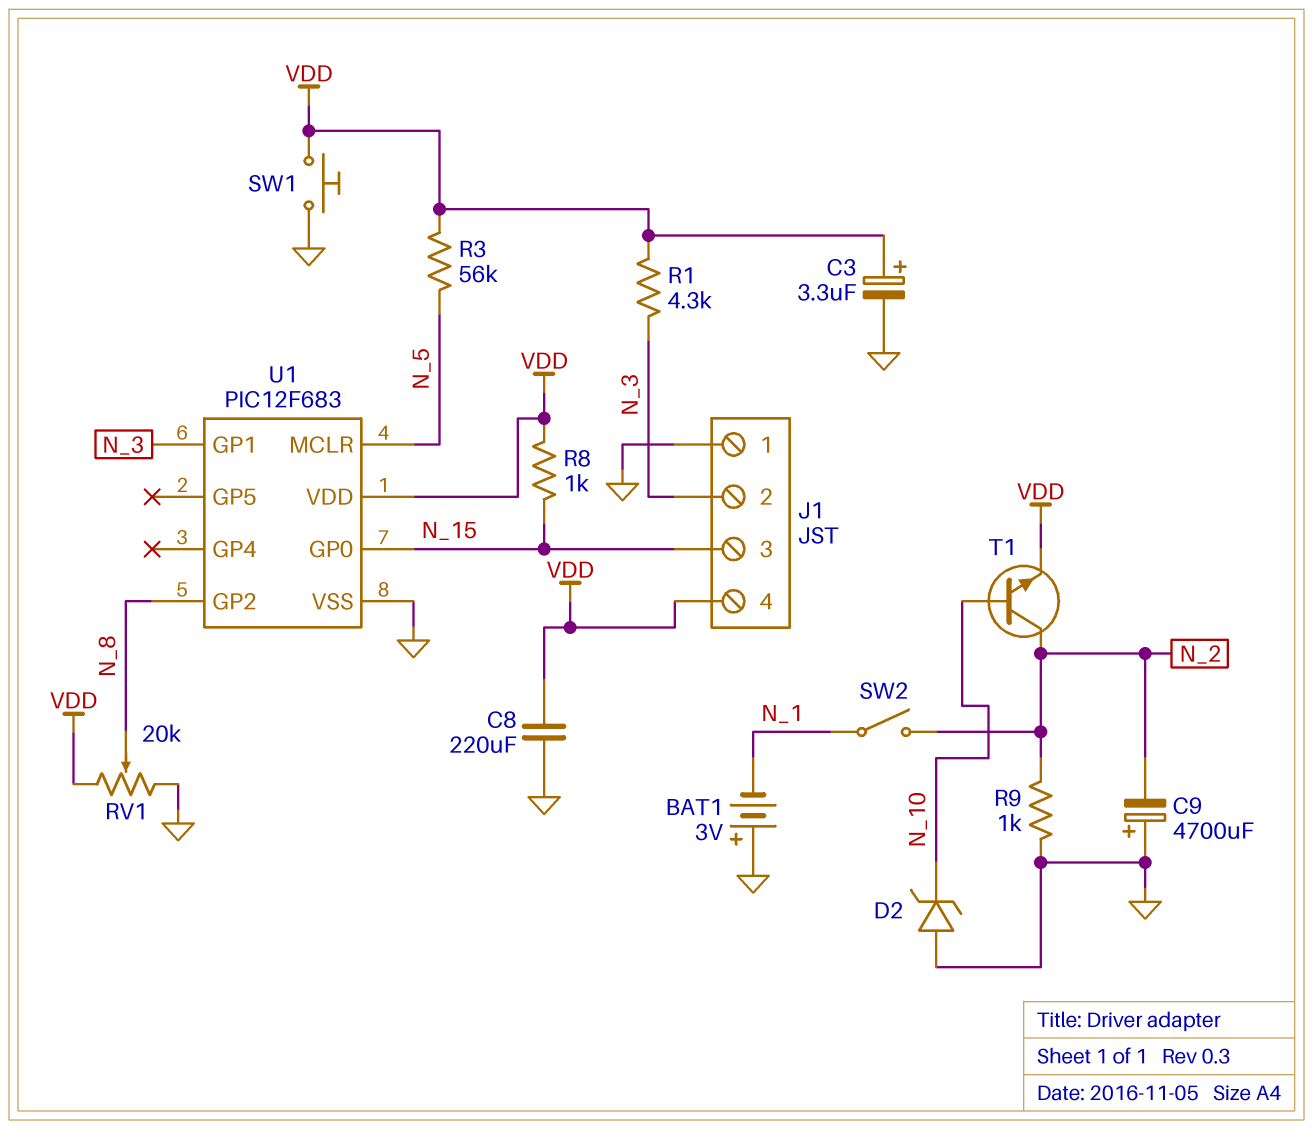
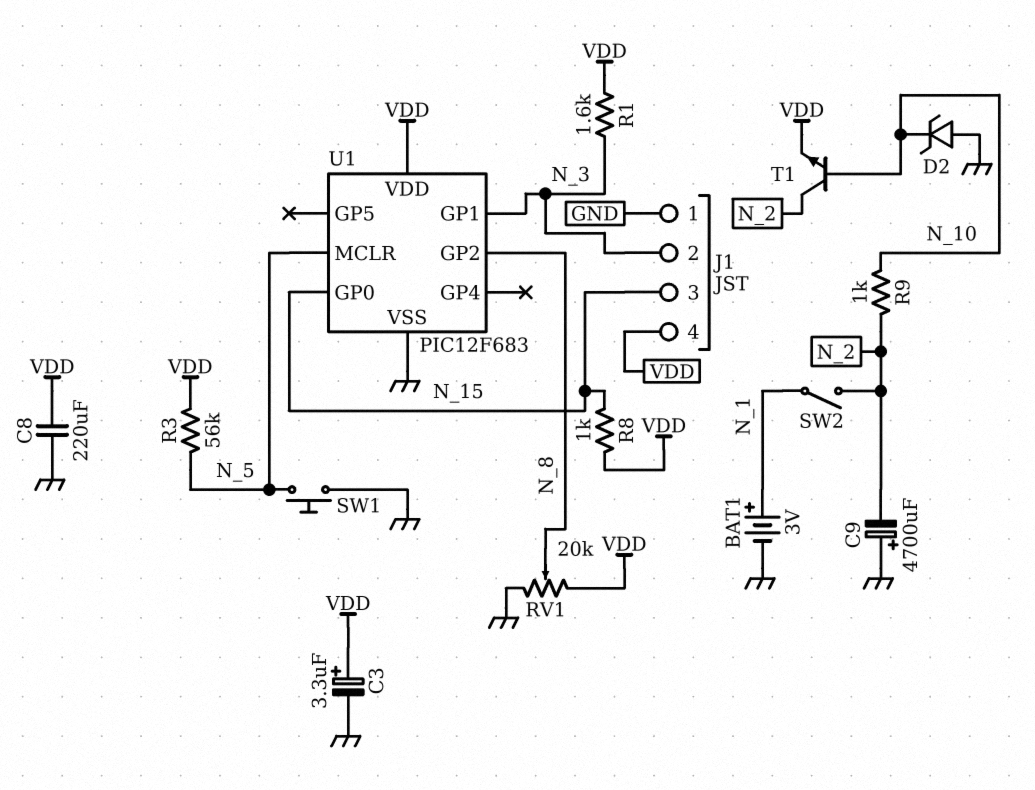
BAT1: 3V (plus GND, minus N_1) -> 3V (plus N_1, minus GND)
R1: 4.3k (N_3, VDD) -> 1.6k (N_3, VDD)
R9: 1k (GND, N_2) -> 1k (N_2, N_10)
SW1: button (GND, VDD) -> button (GND, N_5)

